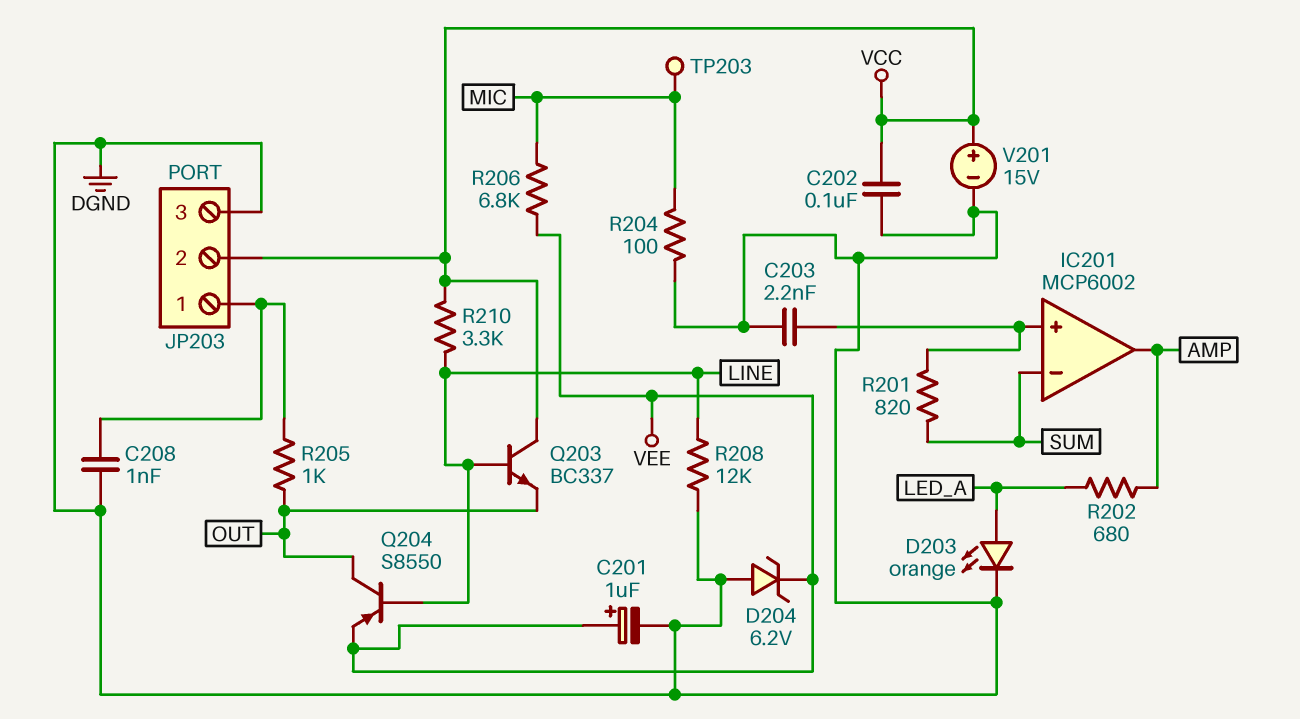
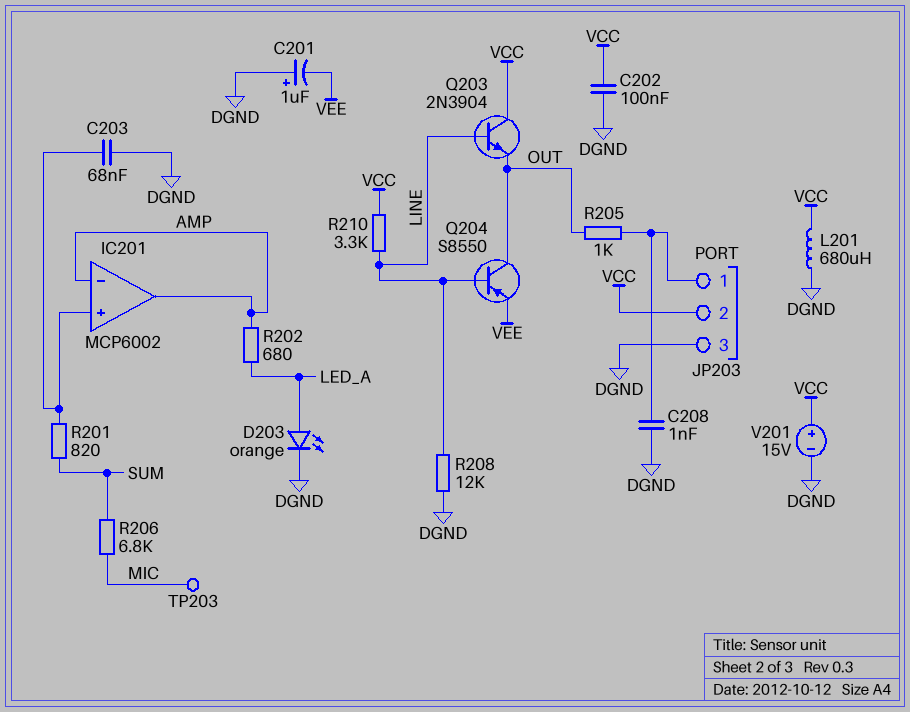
C201: 1uF (plus VEE, minus DGND) -> 1uF (plus DGND, minus VEE)
C203: 2.2nF (DGND, IC201/in+) -> 68nF (DGND, IC201/in+)
D204: zener 6.2V (A DGND, K VEE) -> none
IC201 pin in-: SUM -> AMP
L201: none -> 680uH (DGND, VCC)
Q203: NPN BC337 (B LINE, C VCC, E OUT) -> NPN 2N3904 (B LINE, C VCC, E OUT)
R204: 100 (DGND, MIC) -> none
R206: 6.8k (MIC, VEE) -> 6.8k (MIC, SUM)

